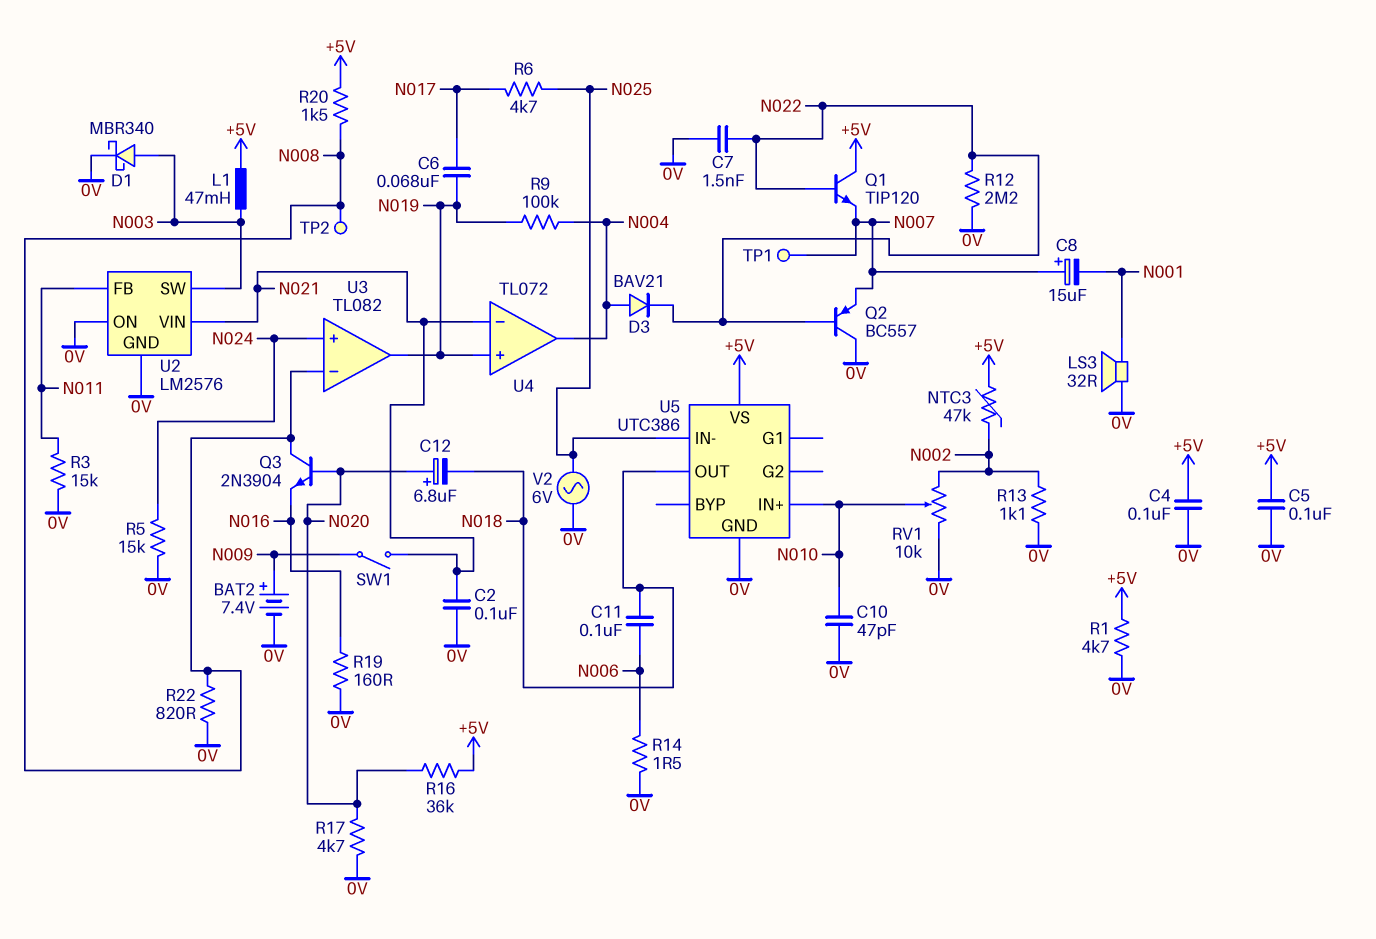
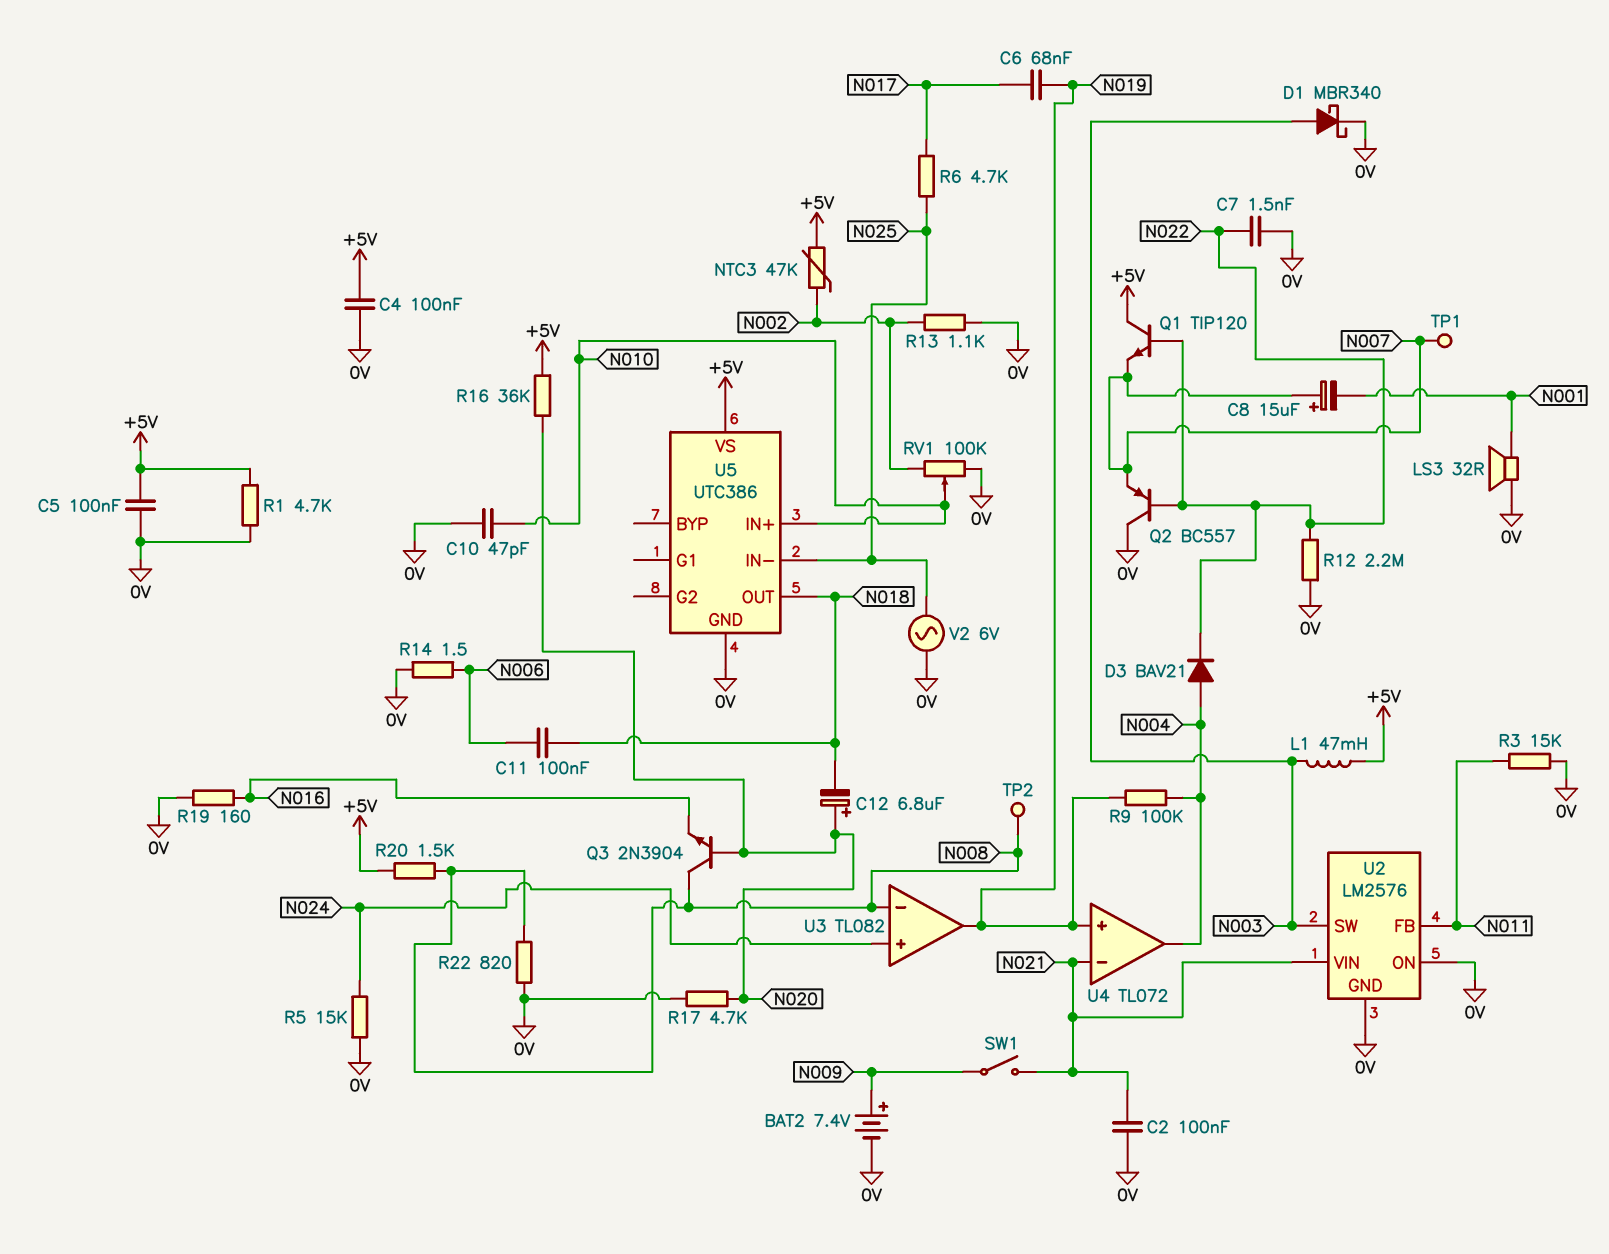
RV1: 10k (0V, N002, wiper N010) -> 100k (0V, N002, wiper N010)

